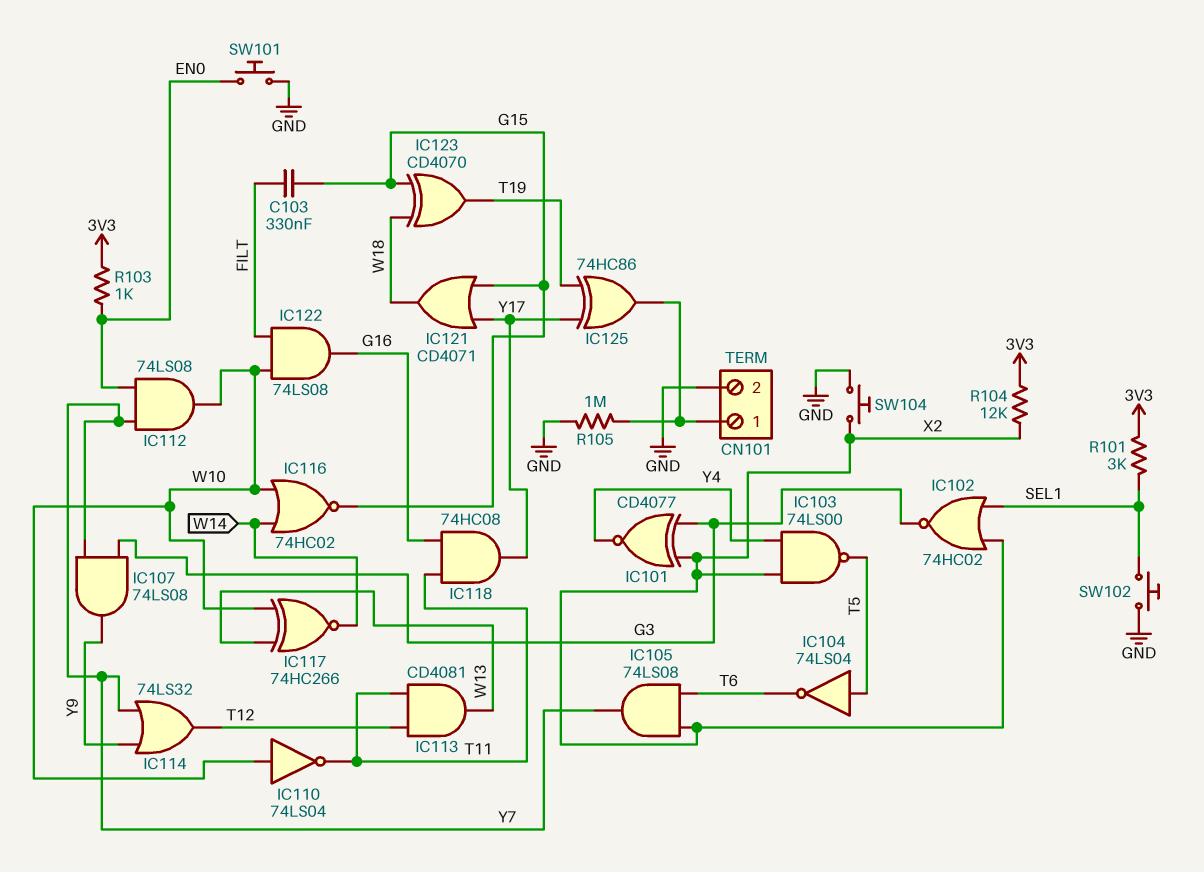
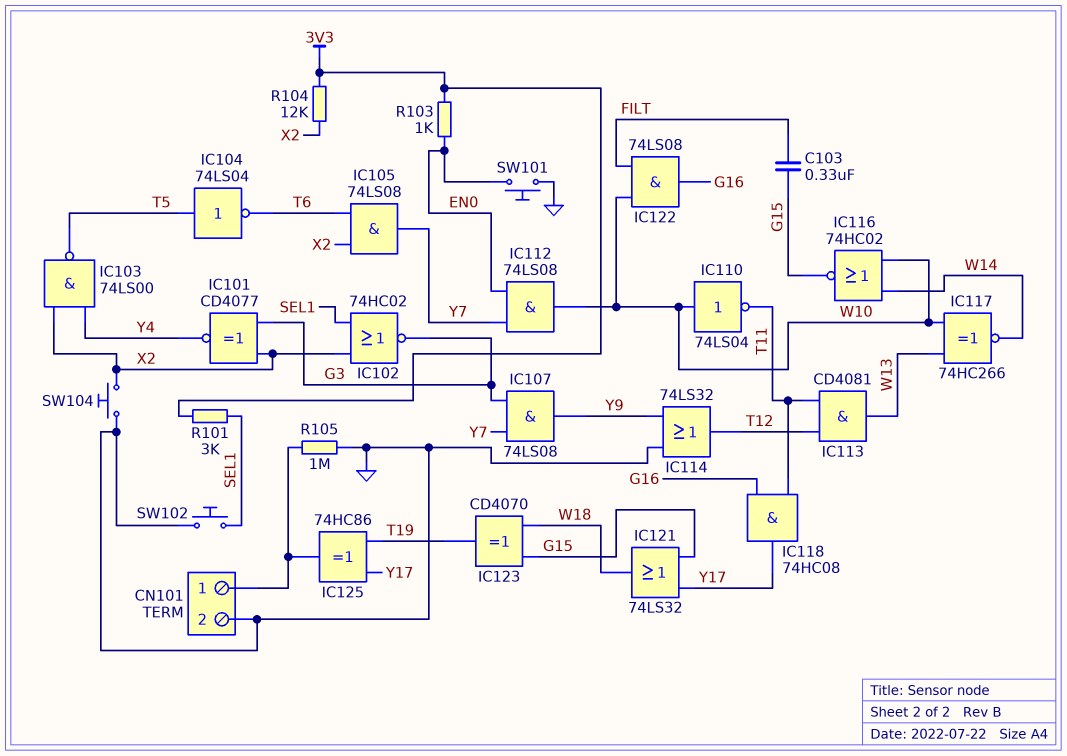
IC114: OR 74LS32 (in Y7, in Y9, out T12) -> OR 74LS32 (in GND, in Y9, out T12)
IC121: OR CD4071 (in G15, in Y17, out W18) -> OR 74LS32 (in G15, in Y17, out W18)

